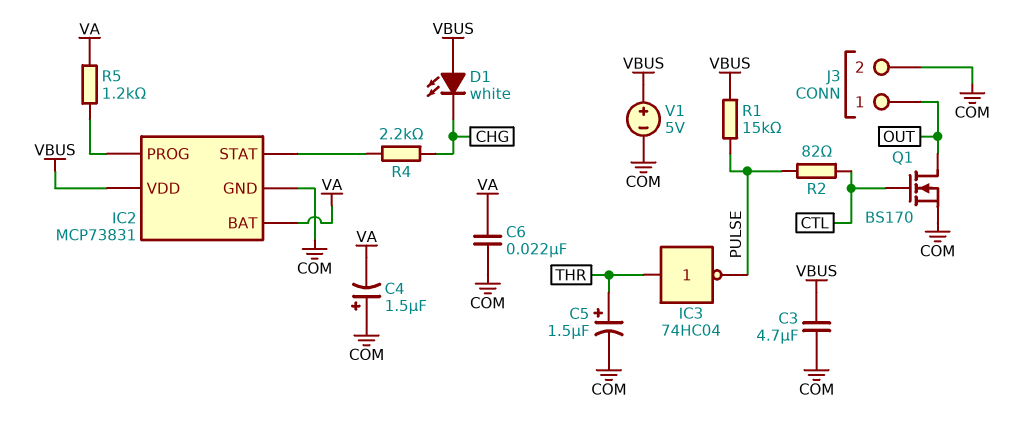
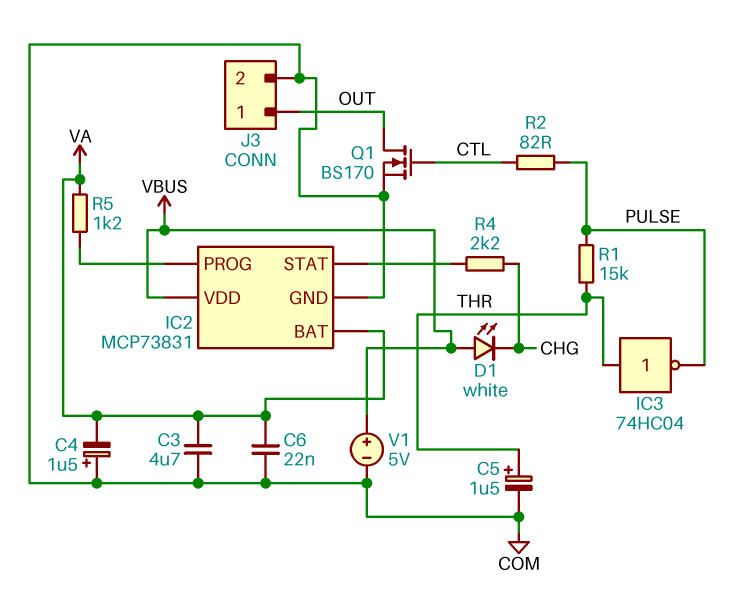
C3: 4.7uF (COM, VBUS) -> 4.7uF (COM, VA)
R1: 15k (PULSE, VBUS) -> 15k (PULSE, THR)

